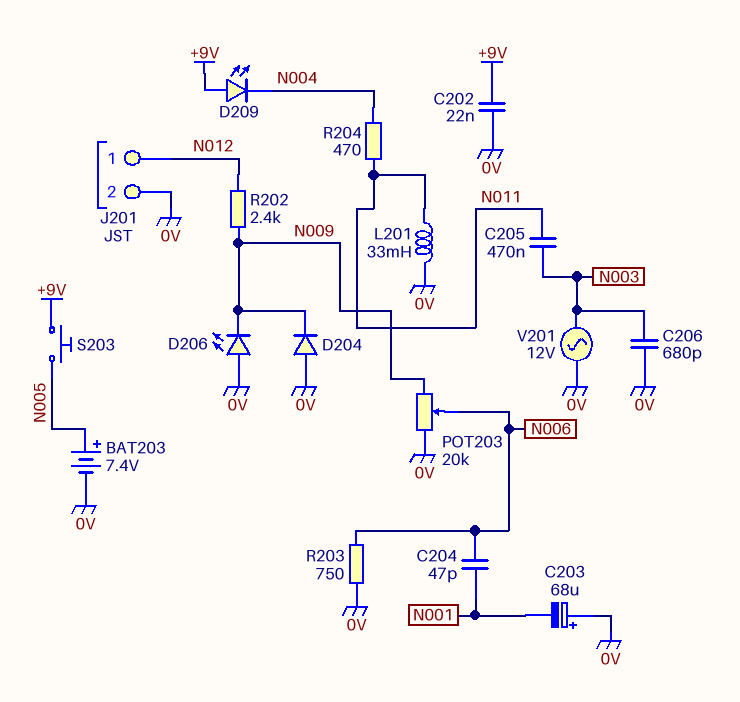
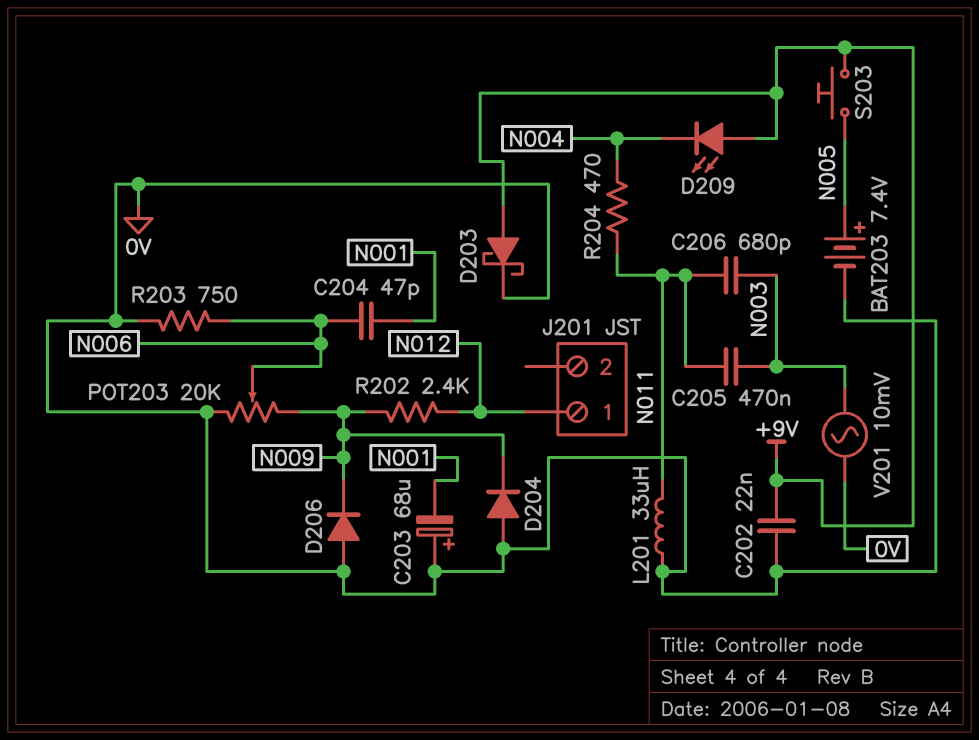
C206: 680pF (0V, N003) -> 680pF (N003, N011)
D203: none -> schottky (A +9V, K 0V)
D206: LED (A 0V, K N009) -> diode (A 0V, K N009)
J201 pin 2: 0V -> none
L201: 33mH (0V, N011) -> 33uH (0V, N011)
V201: AC 12V (0V, N003) -> AC 10mV (0V, N003)

